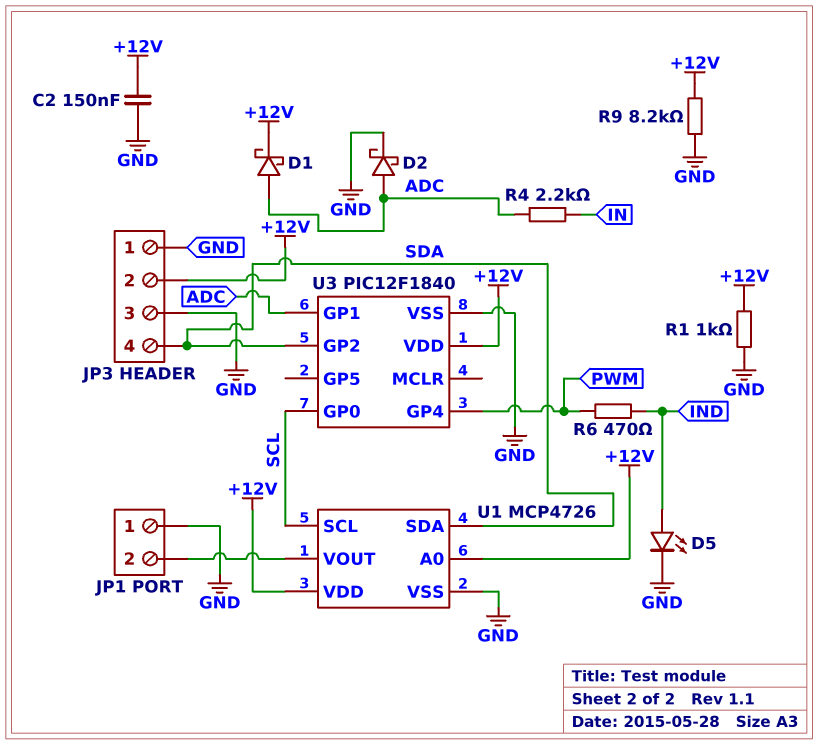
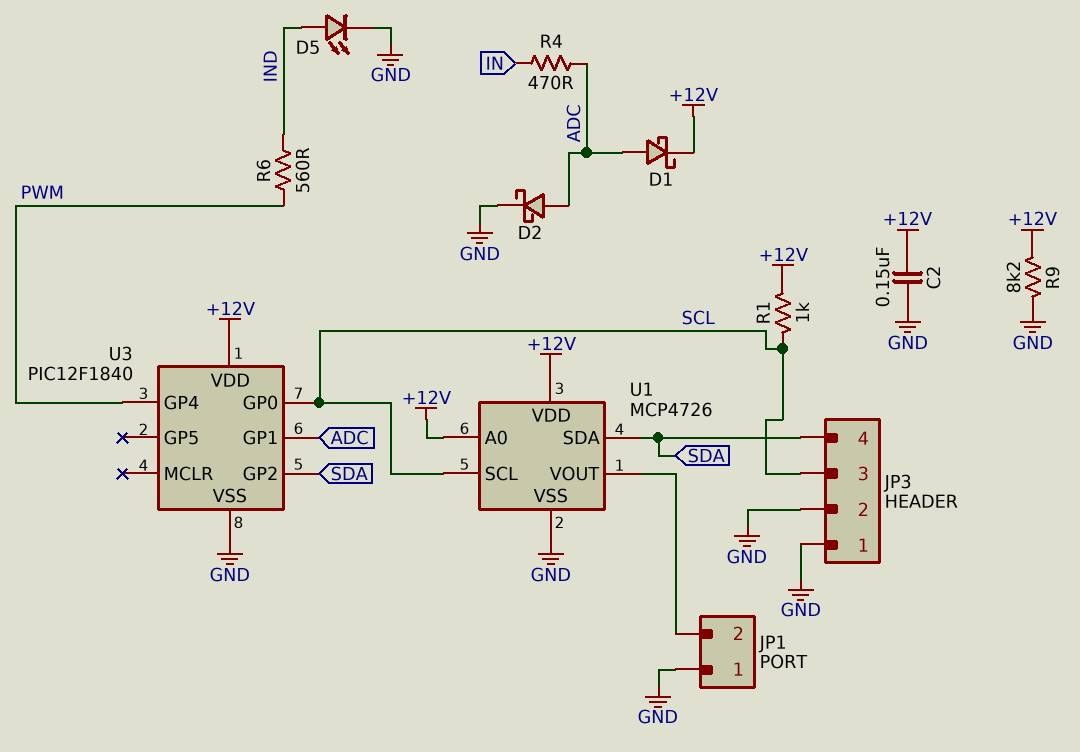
JP3 pin 2: +12V -> GND
JP3 pin 3: GND -> SCL
R1: 1k (+12V, GND) -> 1k (+12V, SCL)
R4: 2.2k (ADC, IN) -> 470 (ADC, IN)
R6: 470 (IND, PWM) -> 560 (IND, PWM)

